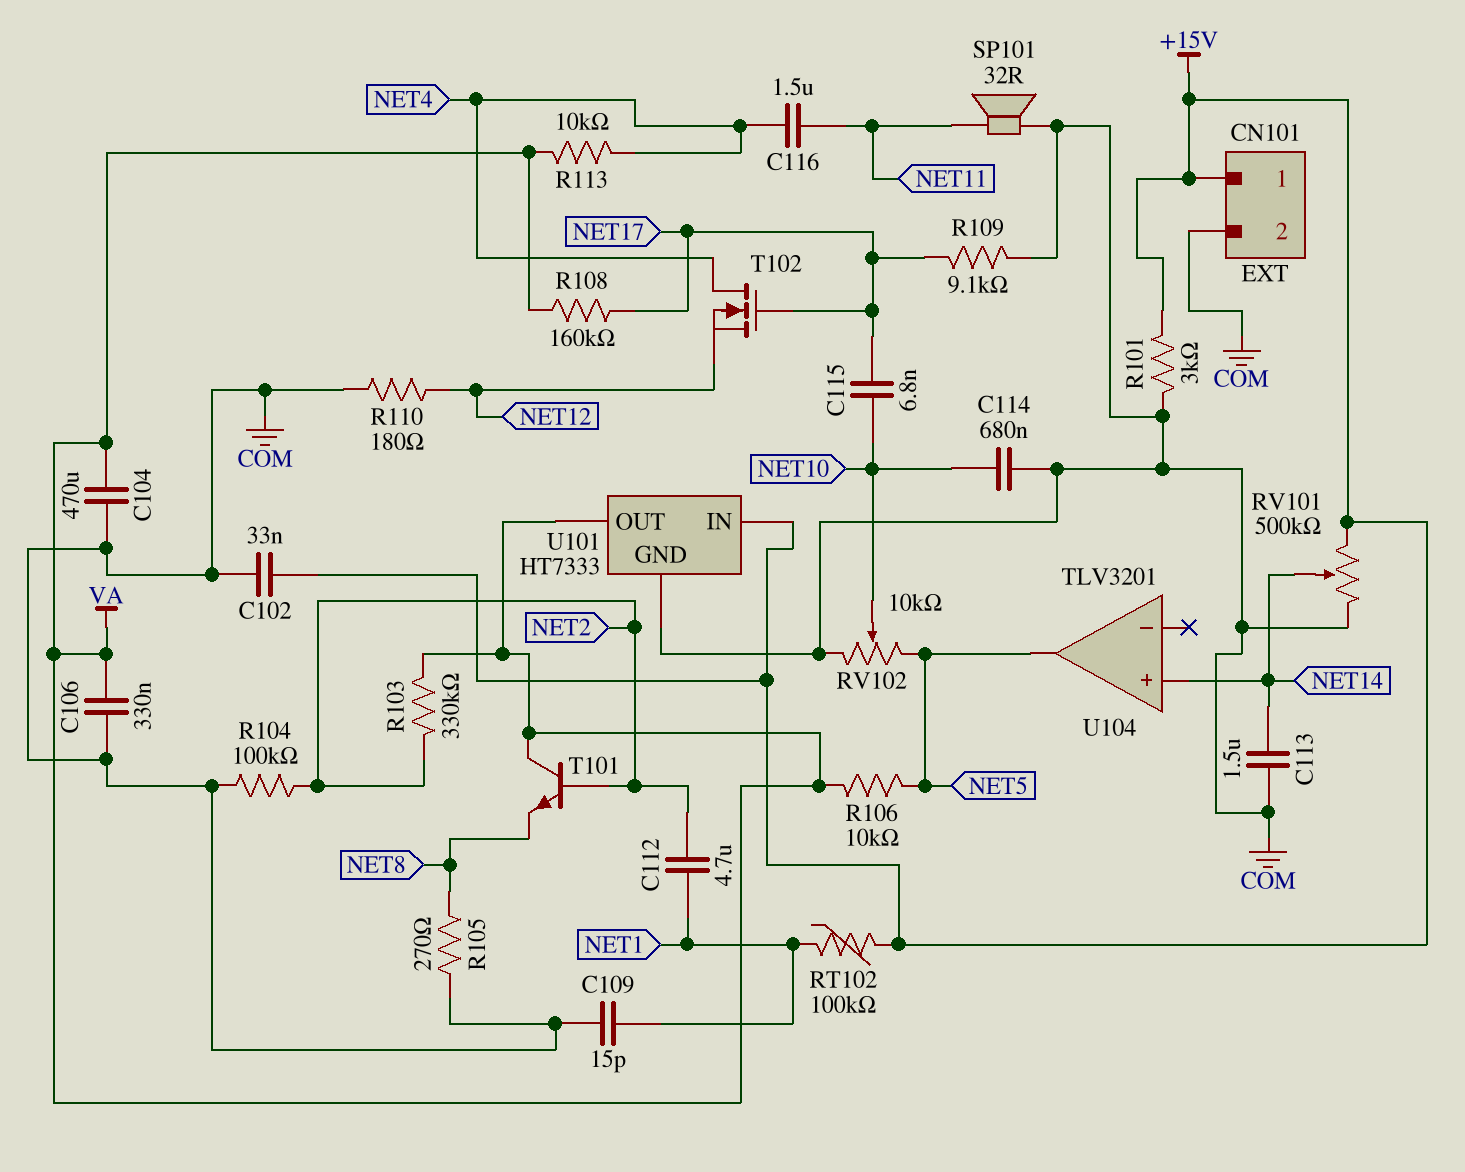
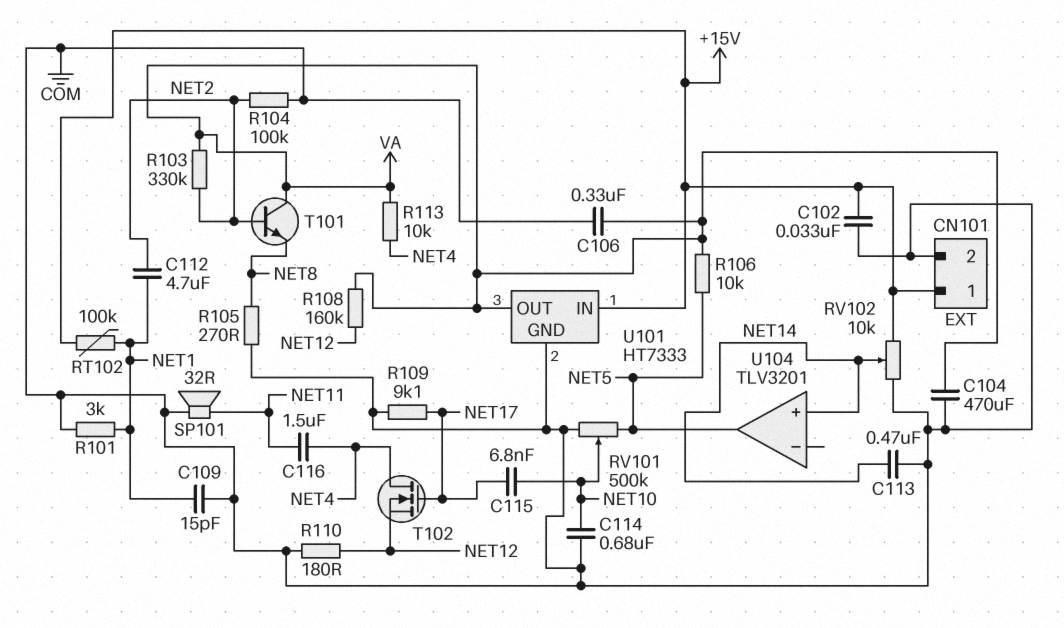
C113: 1.5uF (COM, NET14) -> 470nF (COM, NET14)
R101: 3k (+15V, COM) -> 3k (COM, NET1)
R108: 160k (NET17, VA) -> 160k (NET12, VA)
RV101: 500k (+15V, COM, wiper NET14) -> 500k (COM, NET5, wiper NET10)
RV102: 10k (COM, NET5, wiper NET10) -> 10k (+15V, COM, wiper NET14)

